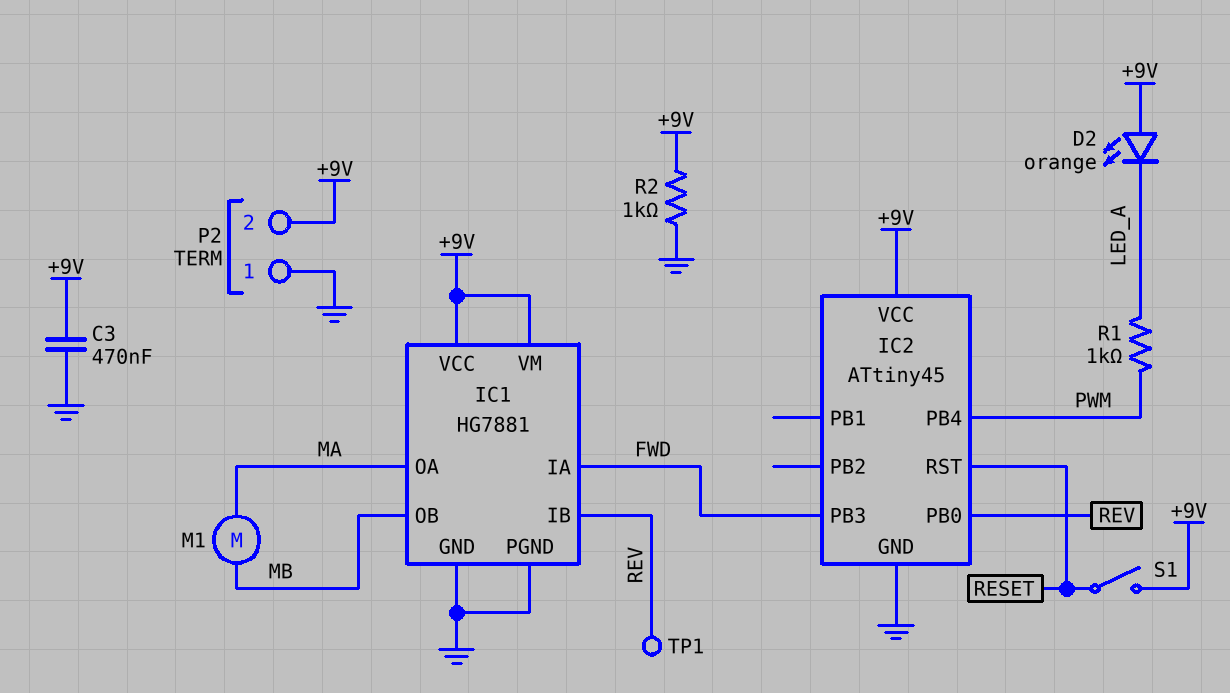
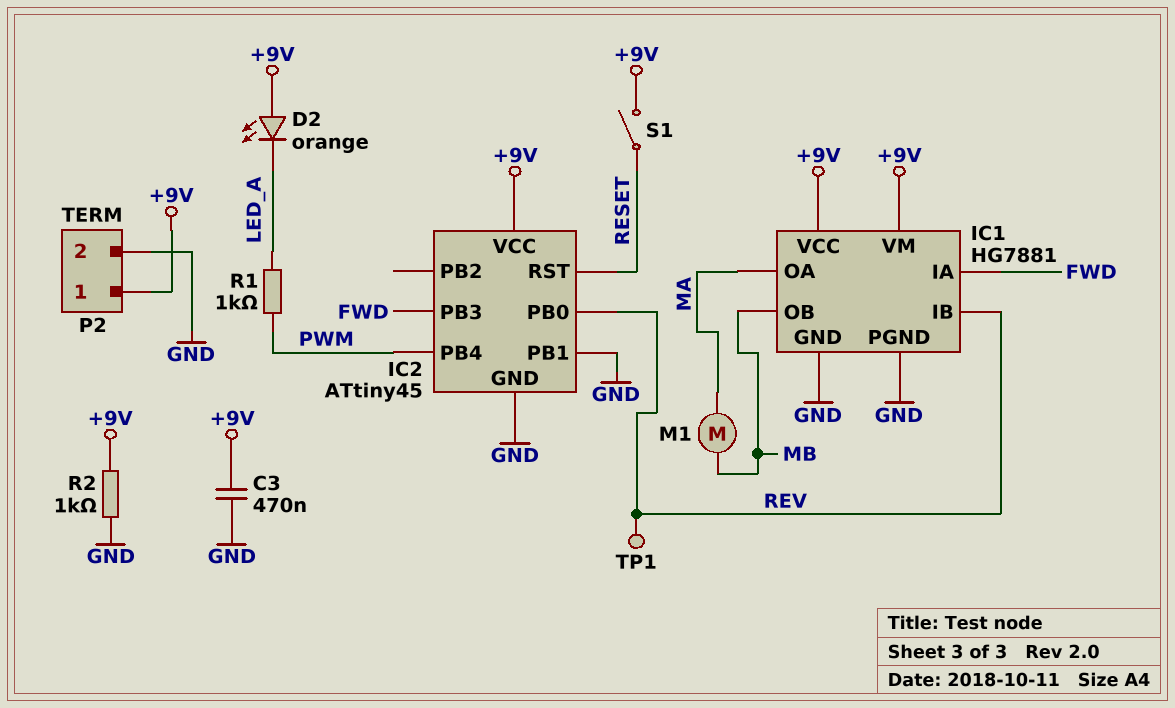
IC2 pin PB1: none -> GND
P2 pin 1: GND -> +9V
P2 pin 2: +9V -> GND

